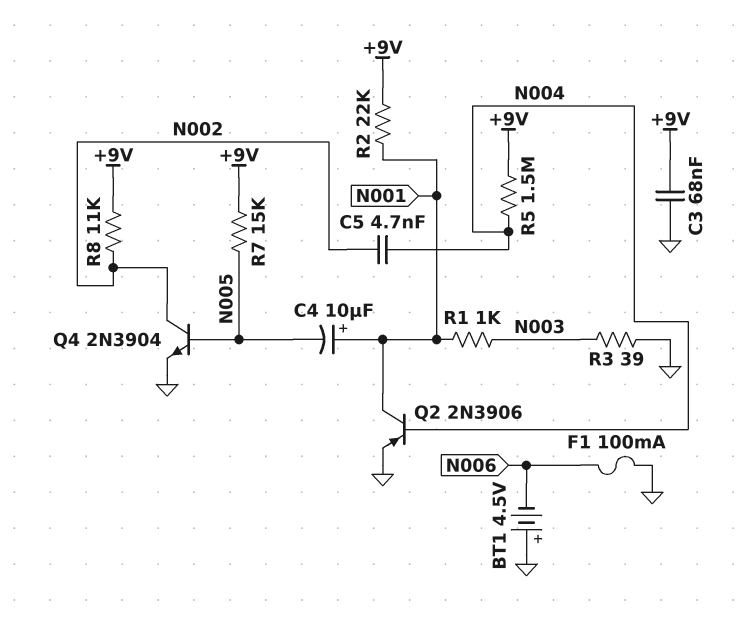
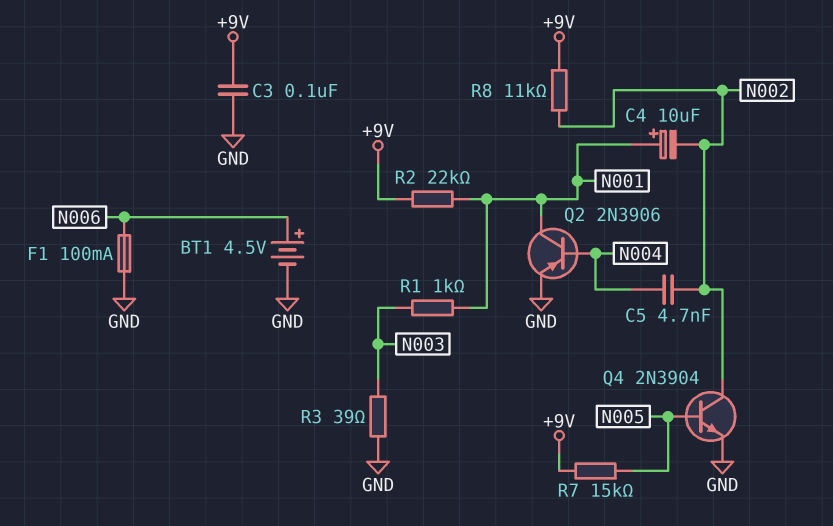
BT1: 4.5V (plus GND, minus N006) -> 4.5V (plus N006, minus GND)
C3: 68nF (+9V, GND) -> 100nF (+9V, GND)
C4: 10uF (plus N001, minus N005) -> 10uF (plus N001, minus N002)
R5: 1.5M (+9V, N004) -> none

